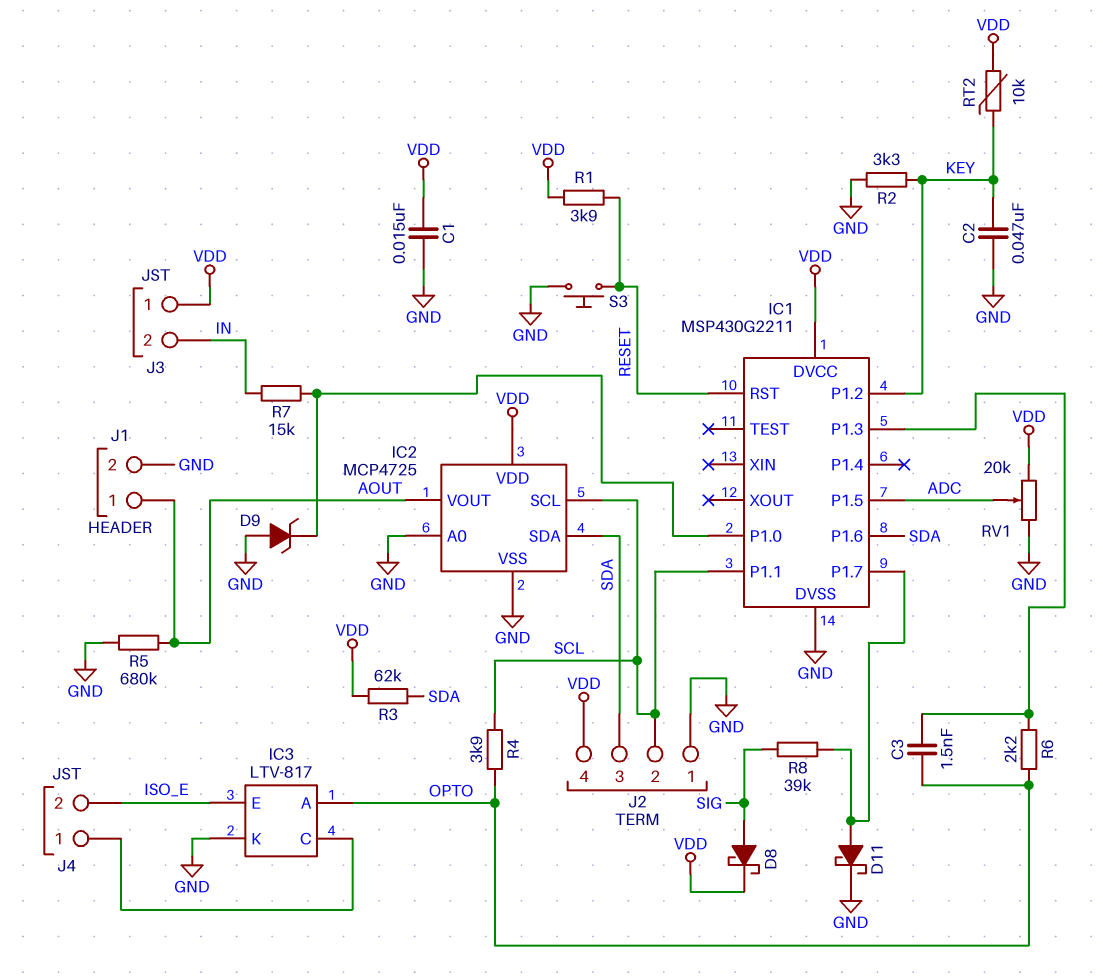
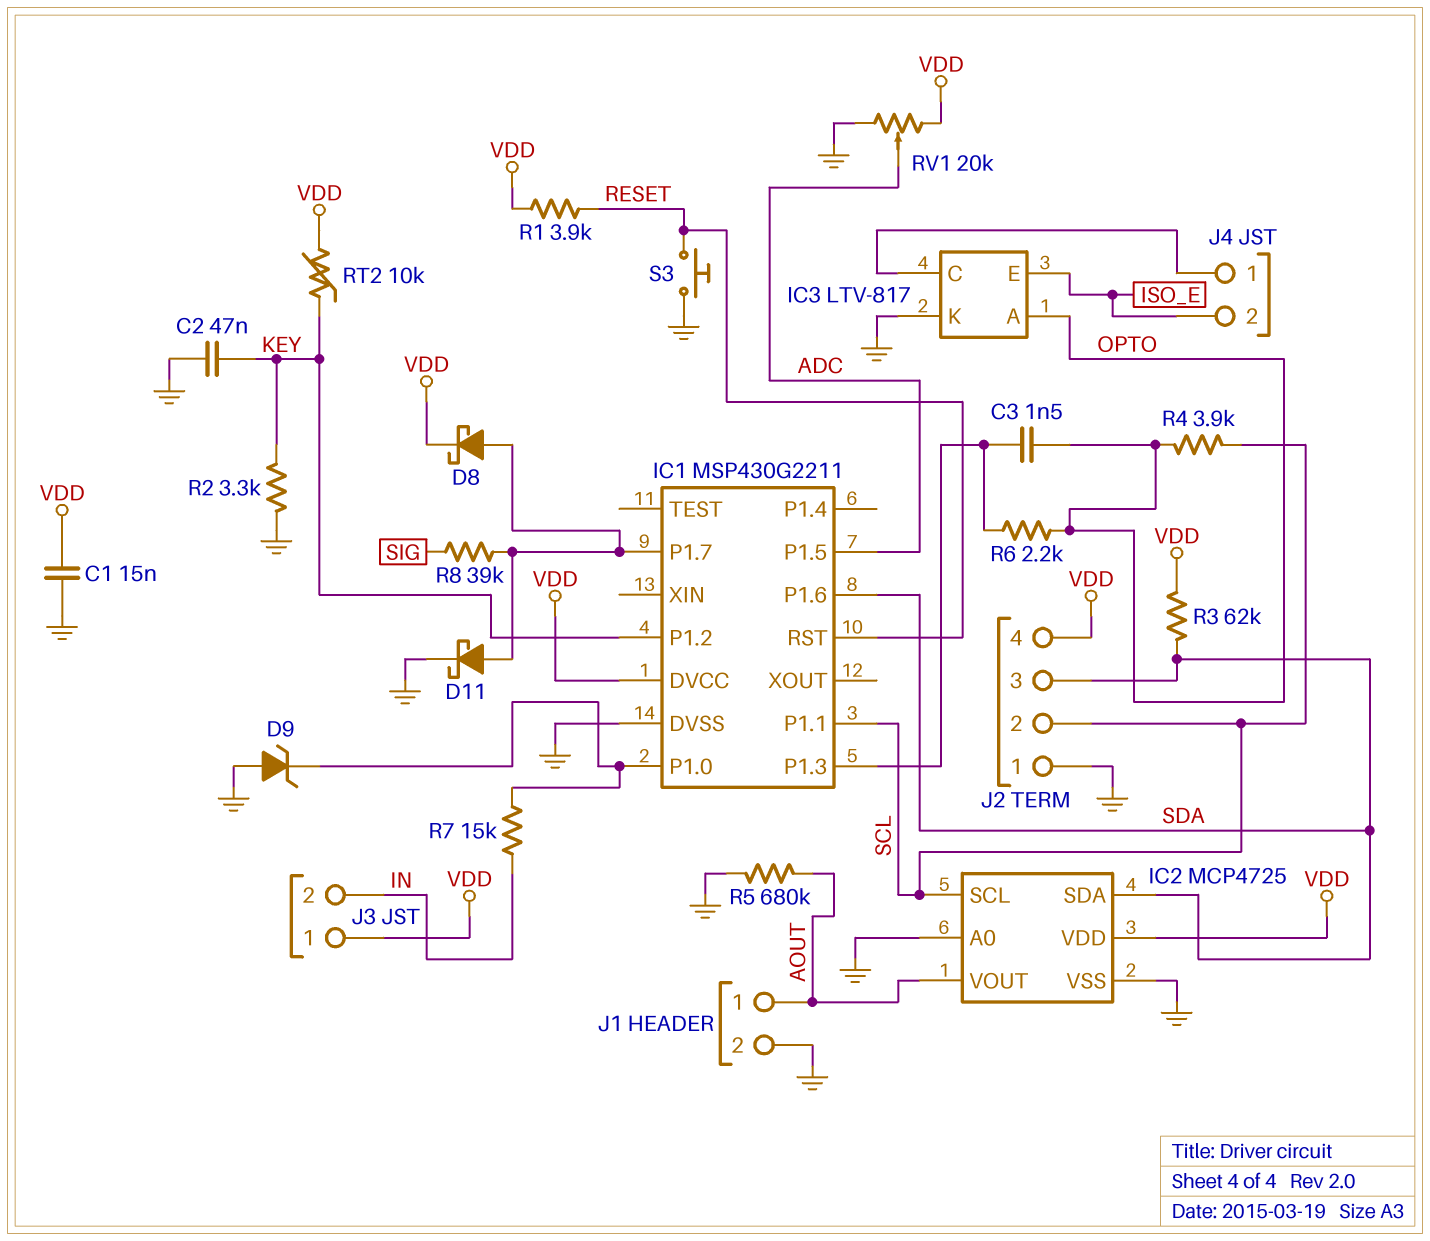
D8: schottky (A SIG, K VDD) -> schottky (A IC1/P1.7, K VDD)

